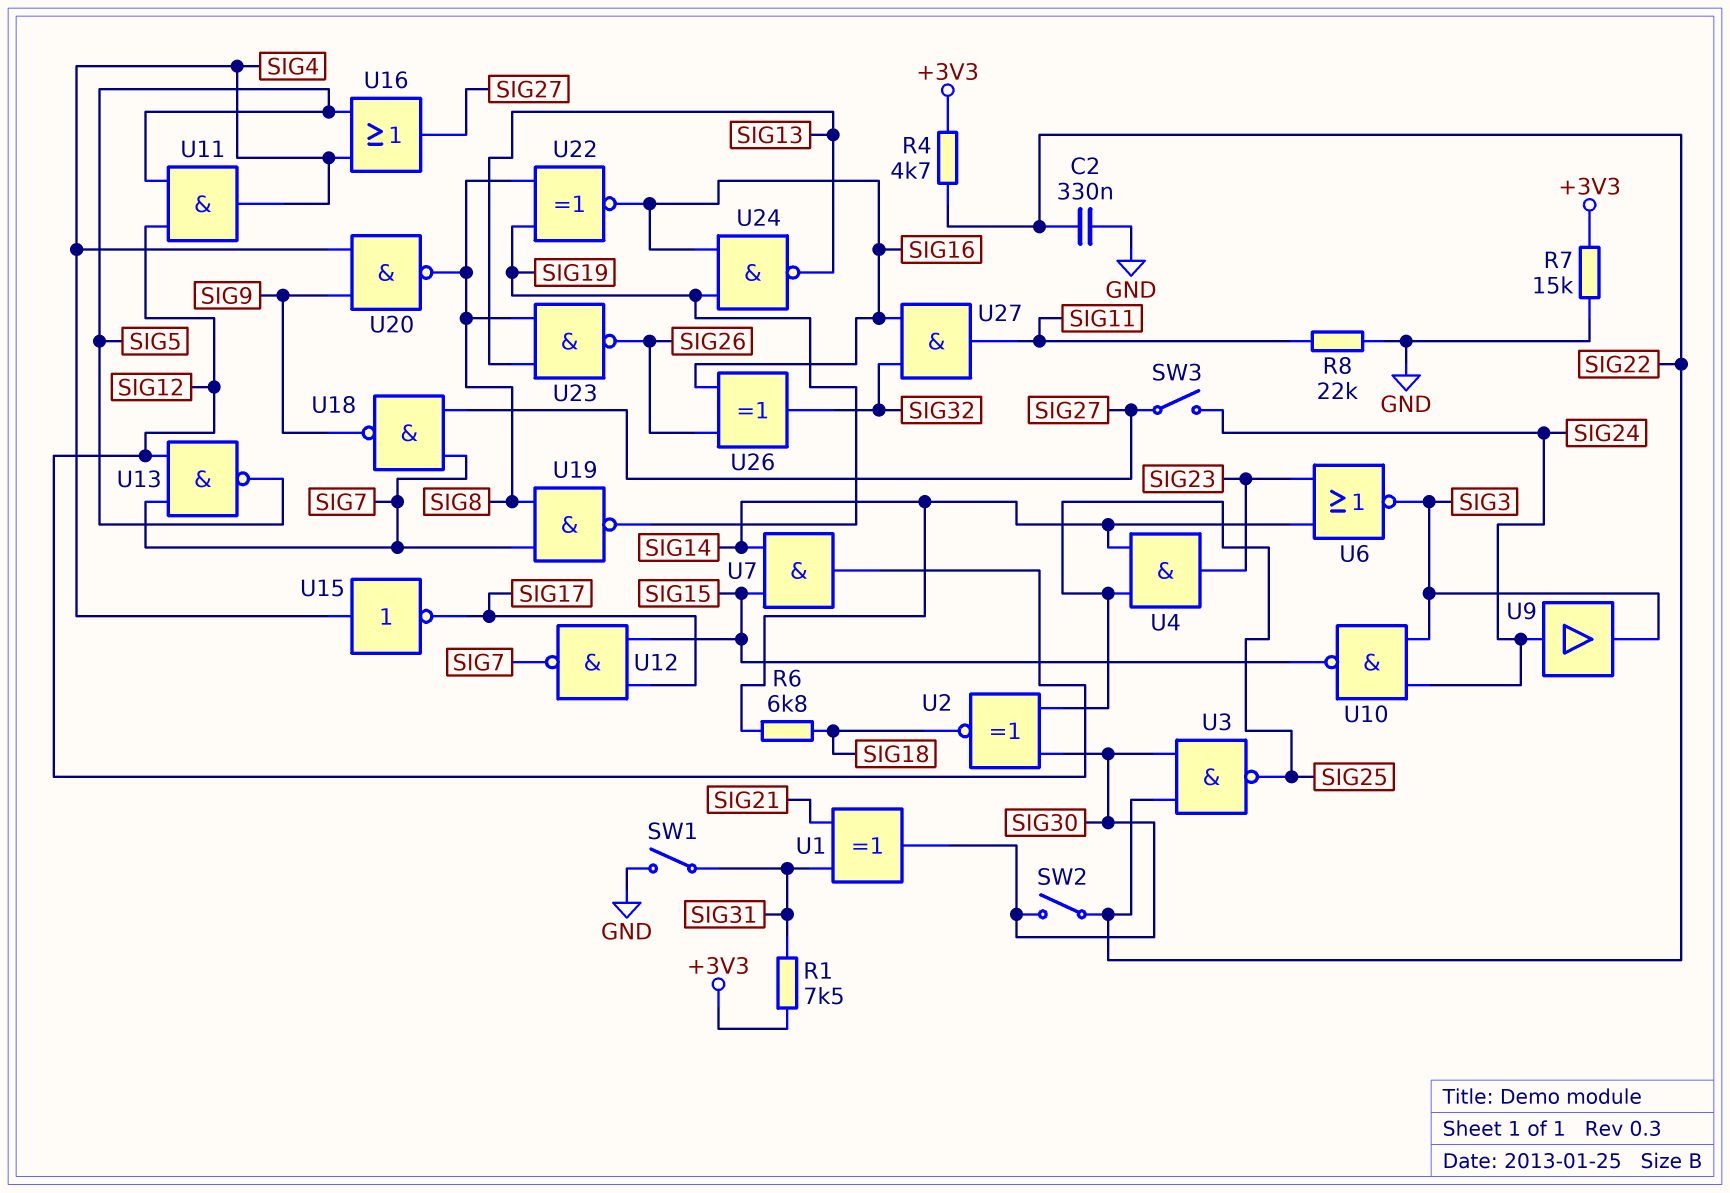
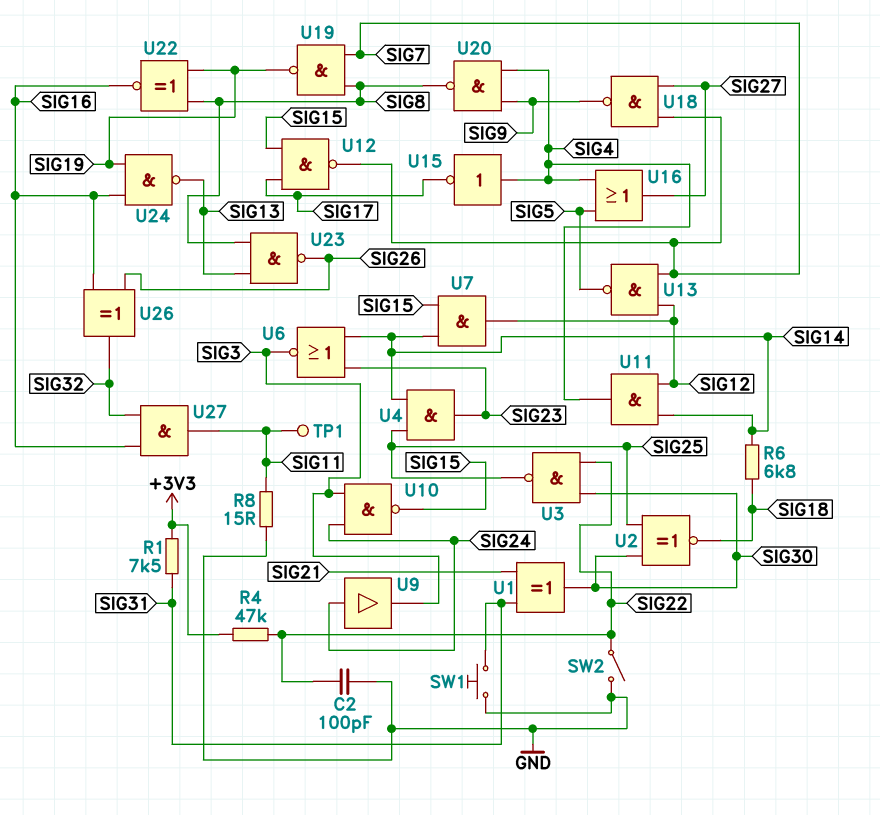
C2: 330nF (GND, SIG22) -> 100pF (GND, SIG22)
R4: 4.7k (+3V3, SIG22) -> 47k (+3V3, SIG22)
R7: 15k (+3V3, GND) -> none
R8: 22k (GND, SIG11) -> 15 (GND, SIG11)
SW1: switch (GND, SIG31) -> button (GND, SIG31)
SW2: switch (SIG22, SIG30) -> switch (GND, SIG22)
SW3: switch (SIG24, SIG27) -> none
TP1: none -> test point (SIG11)
U11: AND (in SIG5, in SIG12, out SIG4) -> AND (in SIG12, in SIG14, out SIG4)

